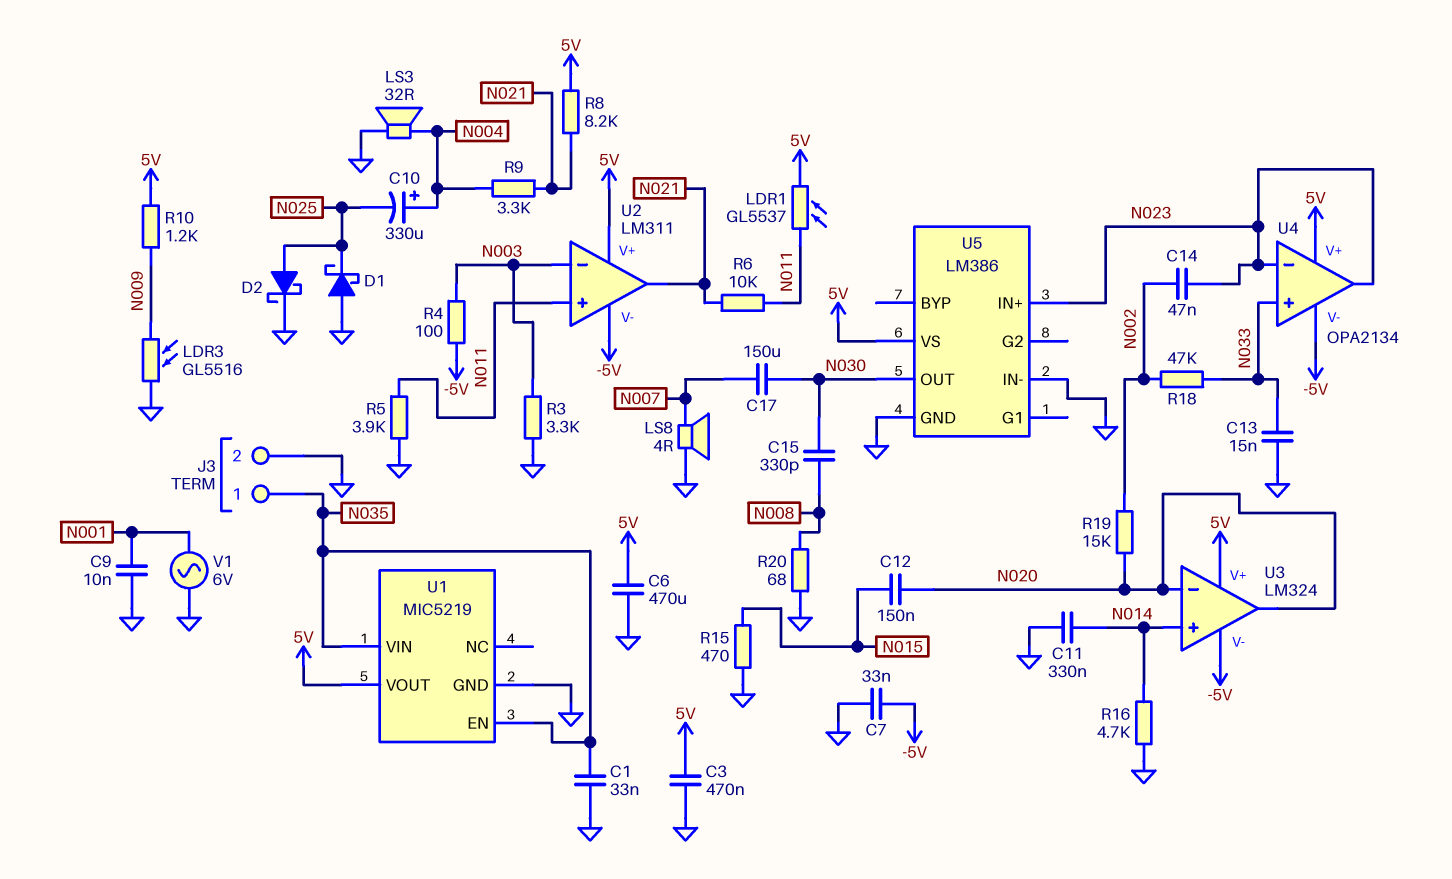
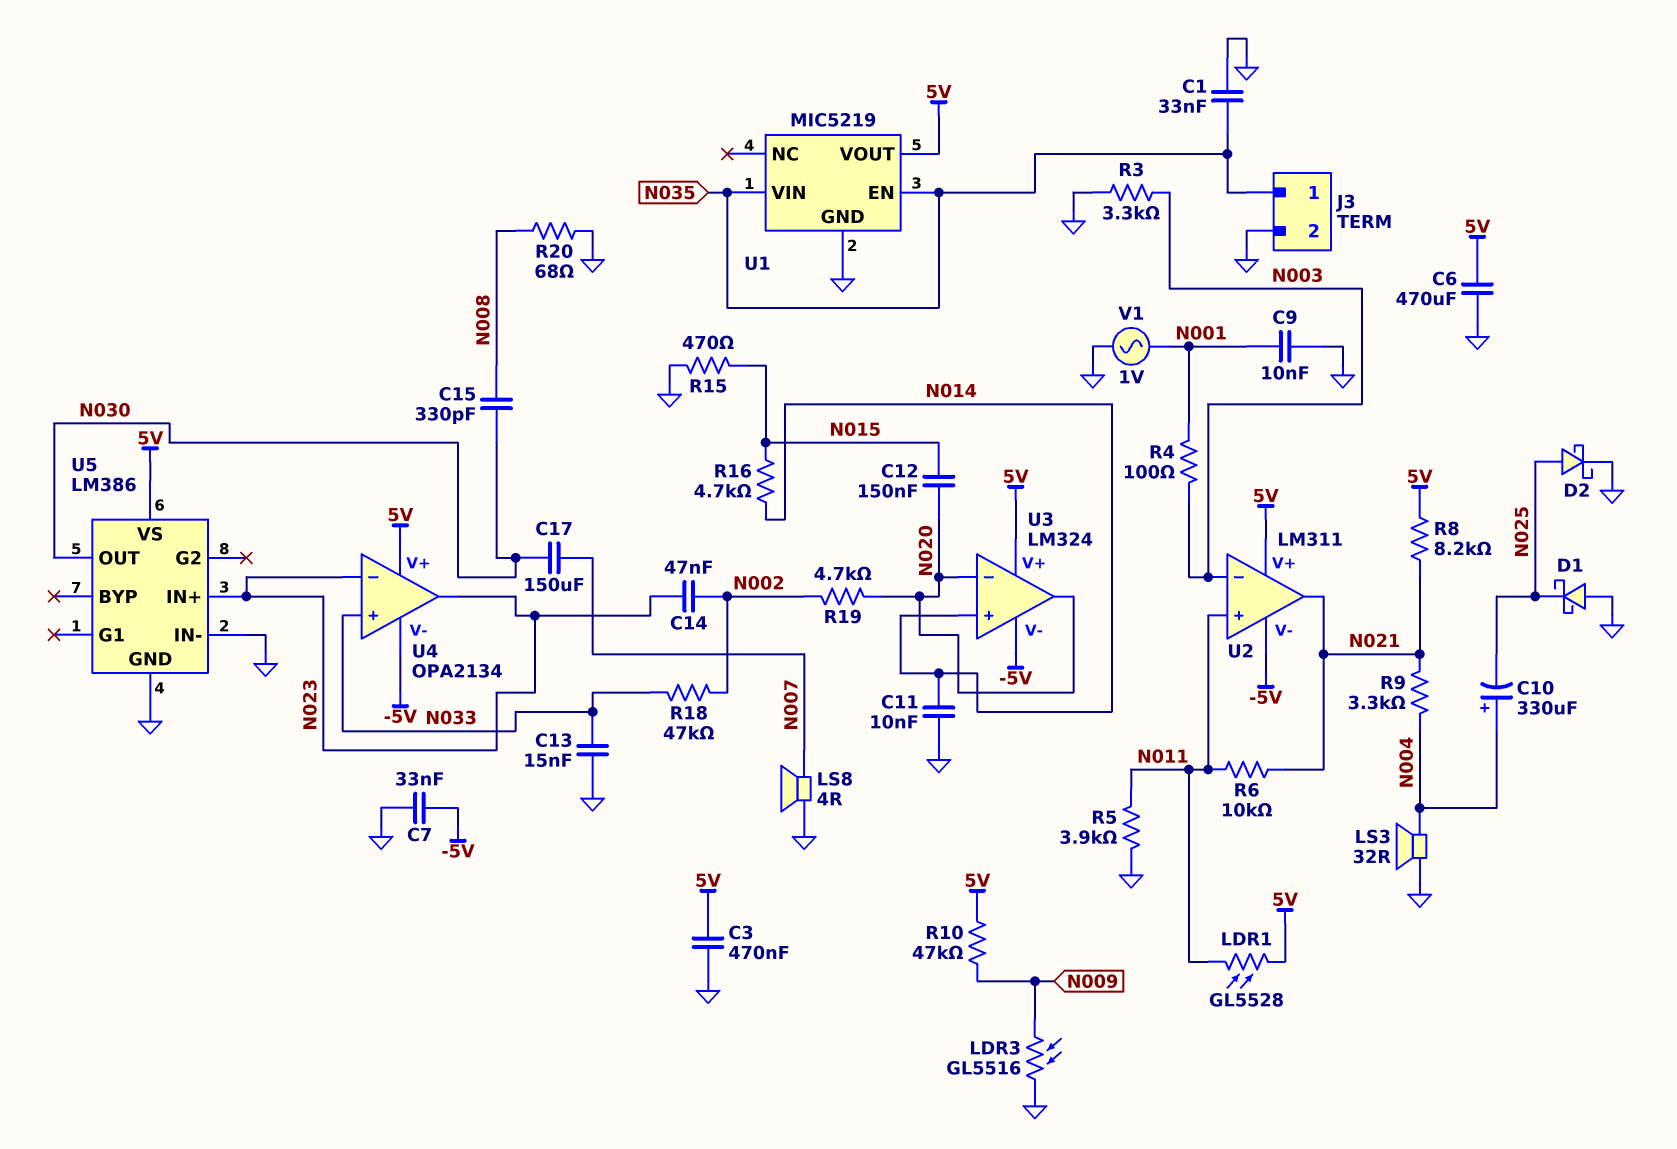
C11: 330nF (GND, N014) -> 10nF (GND, N014)
LDR1: GL5537 (5V, N011) -> GL5528 (5V, N011)
R4: 100 (-5V, N003) -> 100 (N001, N003)
R10: 1.2k (5V, N009) -> 47k (5V, N009)
R16: 4.7k (GND, N014) -> 4.7k (N014, N015)
R19: 15k (N002, N020) -> 4.7k (N002, N020)
V1: AC 6V (GND, N001) -> AC 1V (GND, N001)

